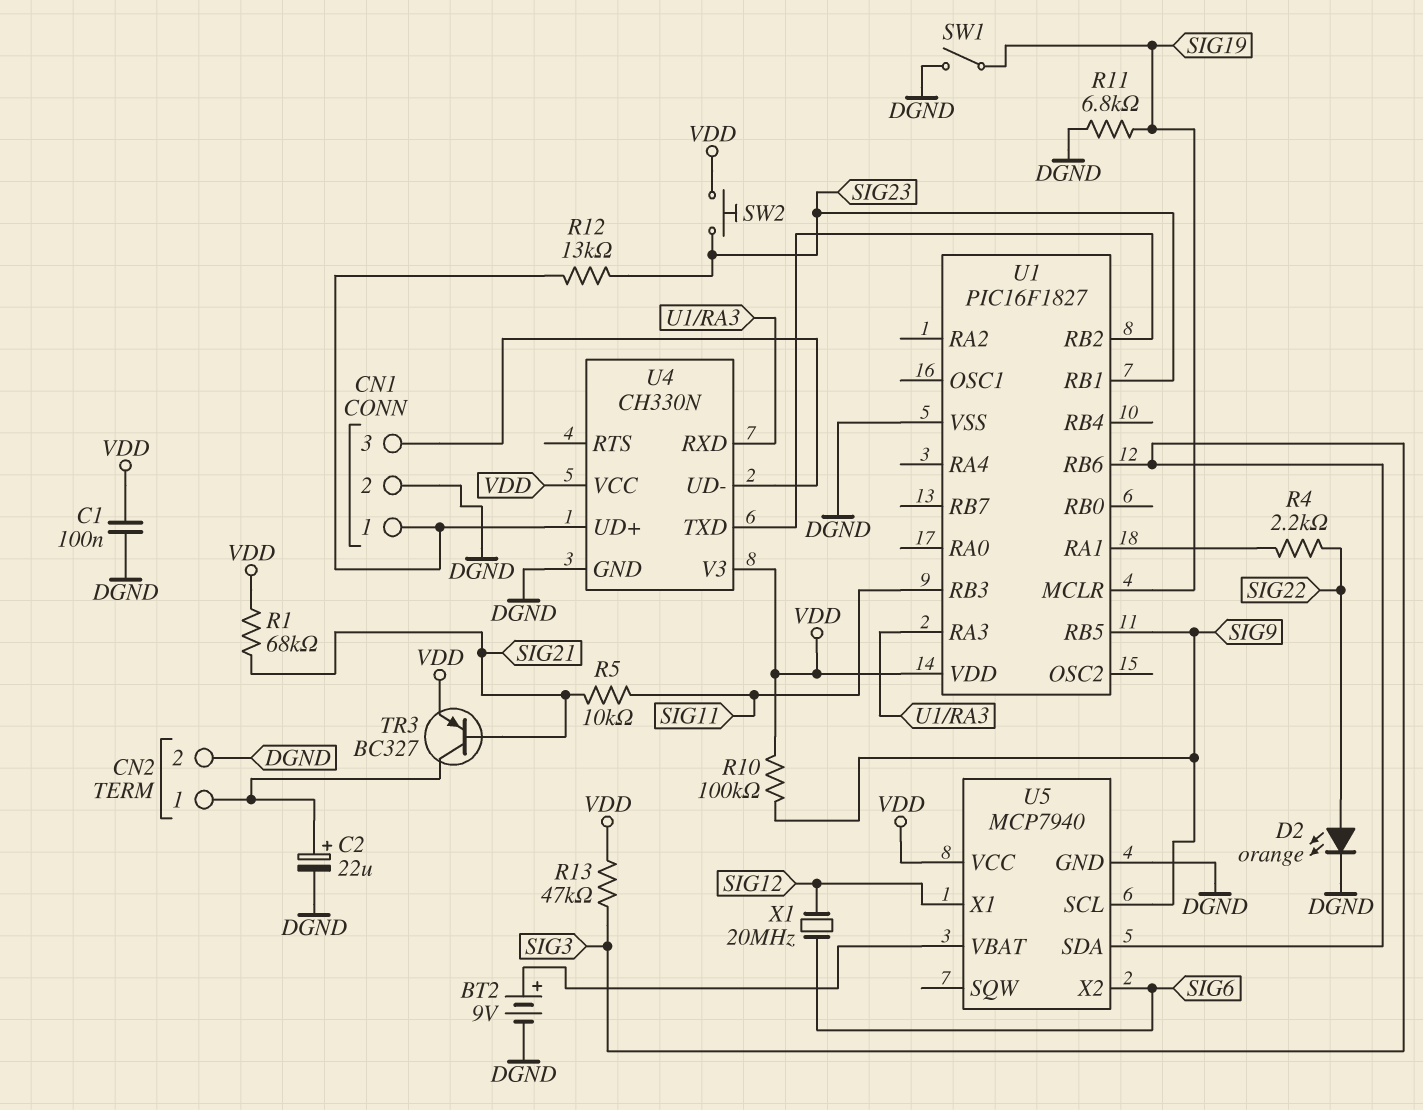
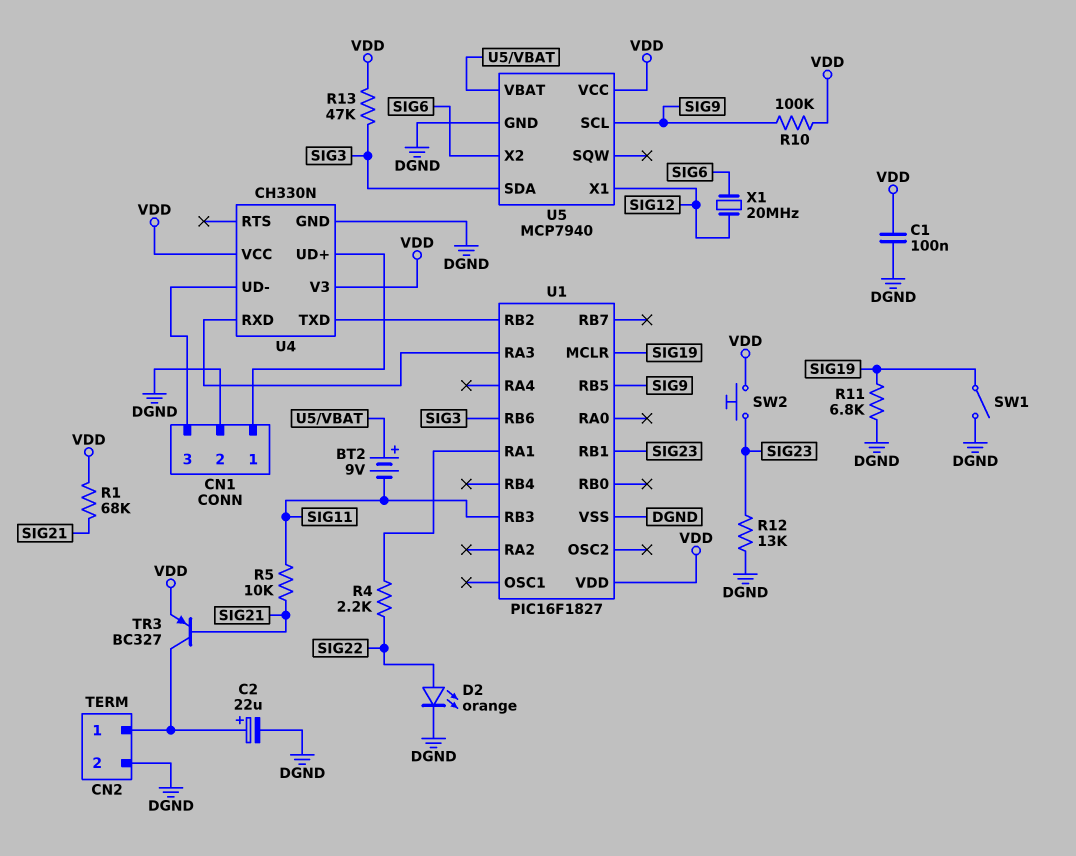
BT2: 9V (plus U5/VBAT, minus DGND) -> 9V (plus U5/VBAT, minus SIG11)
R12: 13k (CN1/1, SIG23) -> 13k (DGND, SIG23)

